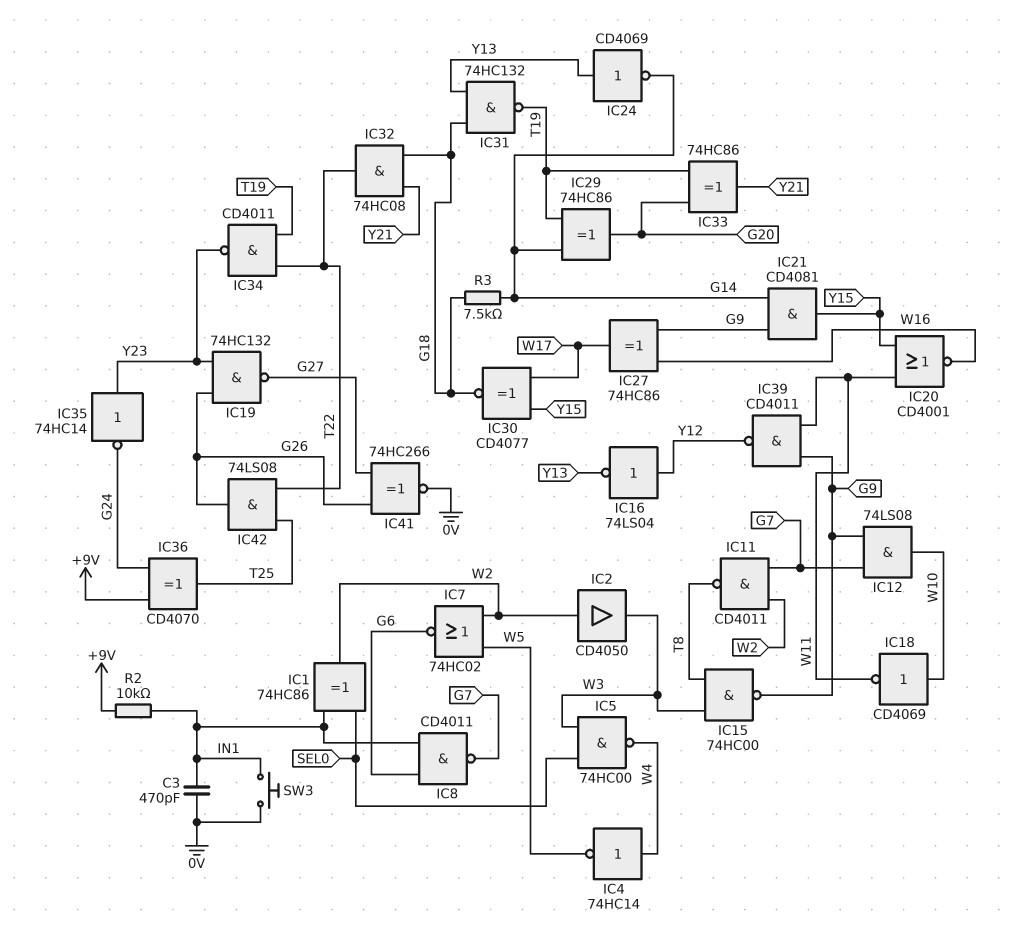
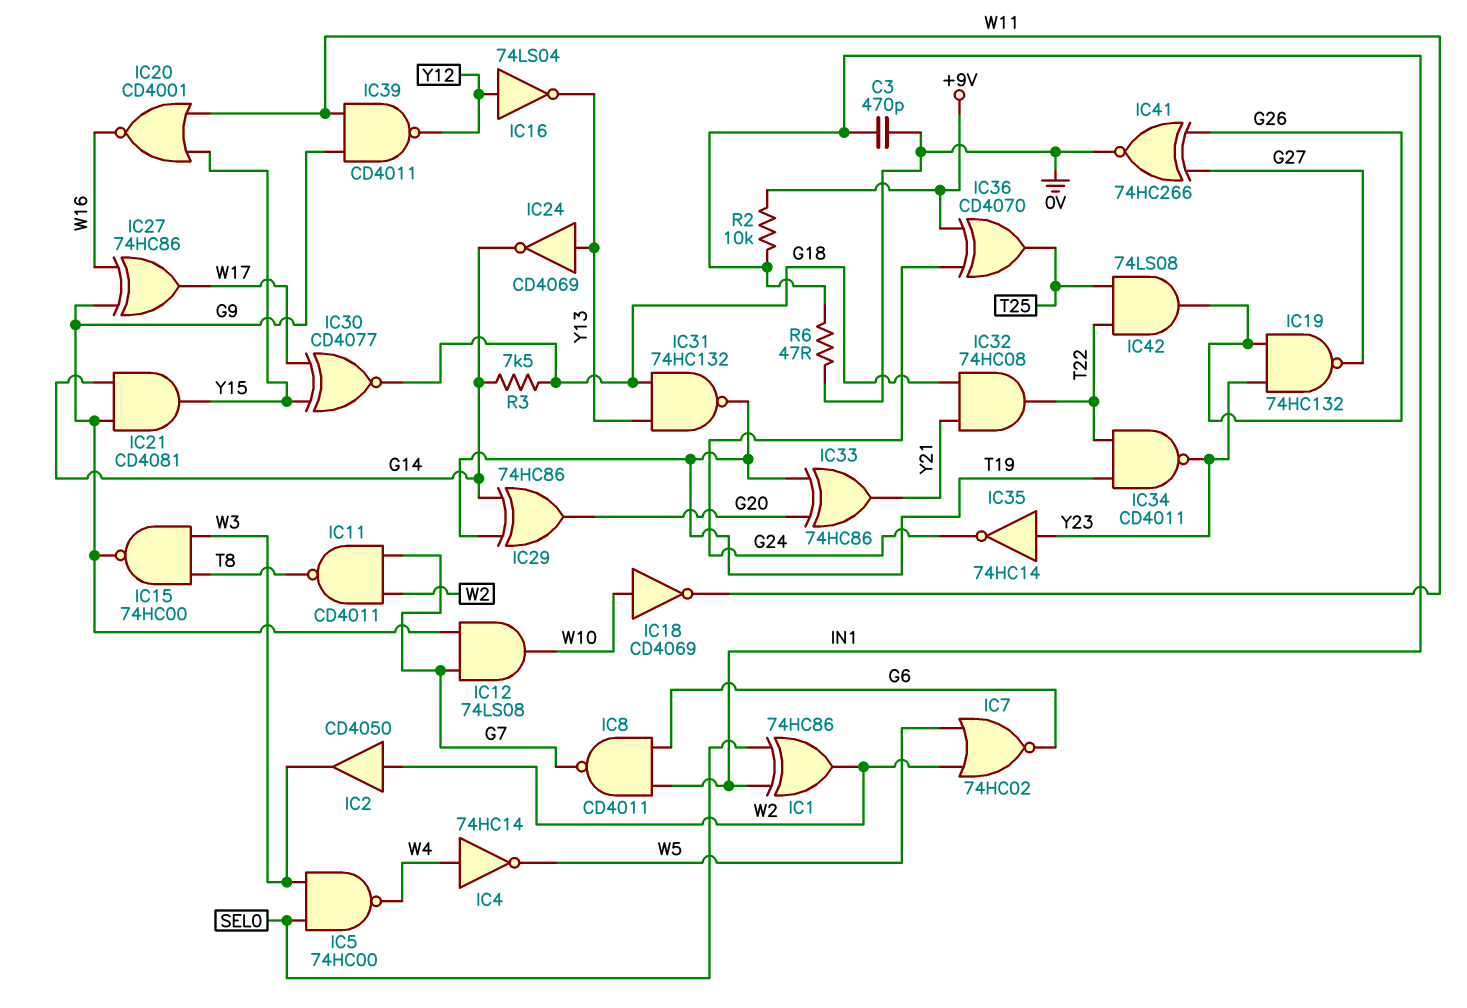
R6: none -> 47 (0V, IN1)
SW3: button (0V, IN1) -> none

